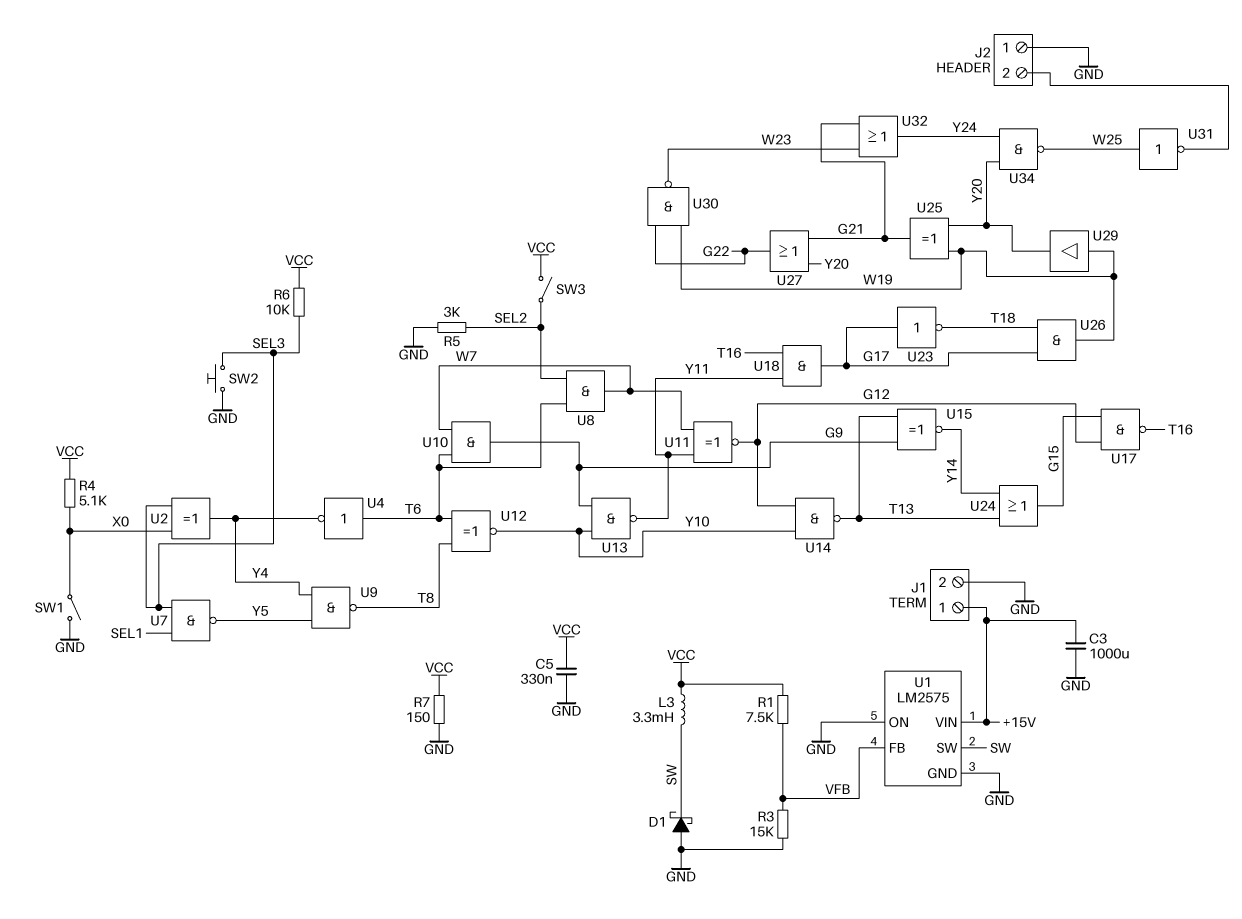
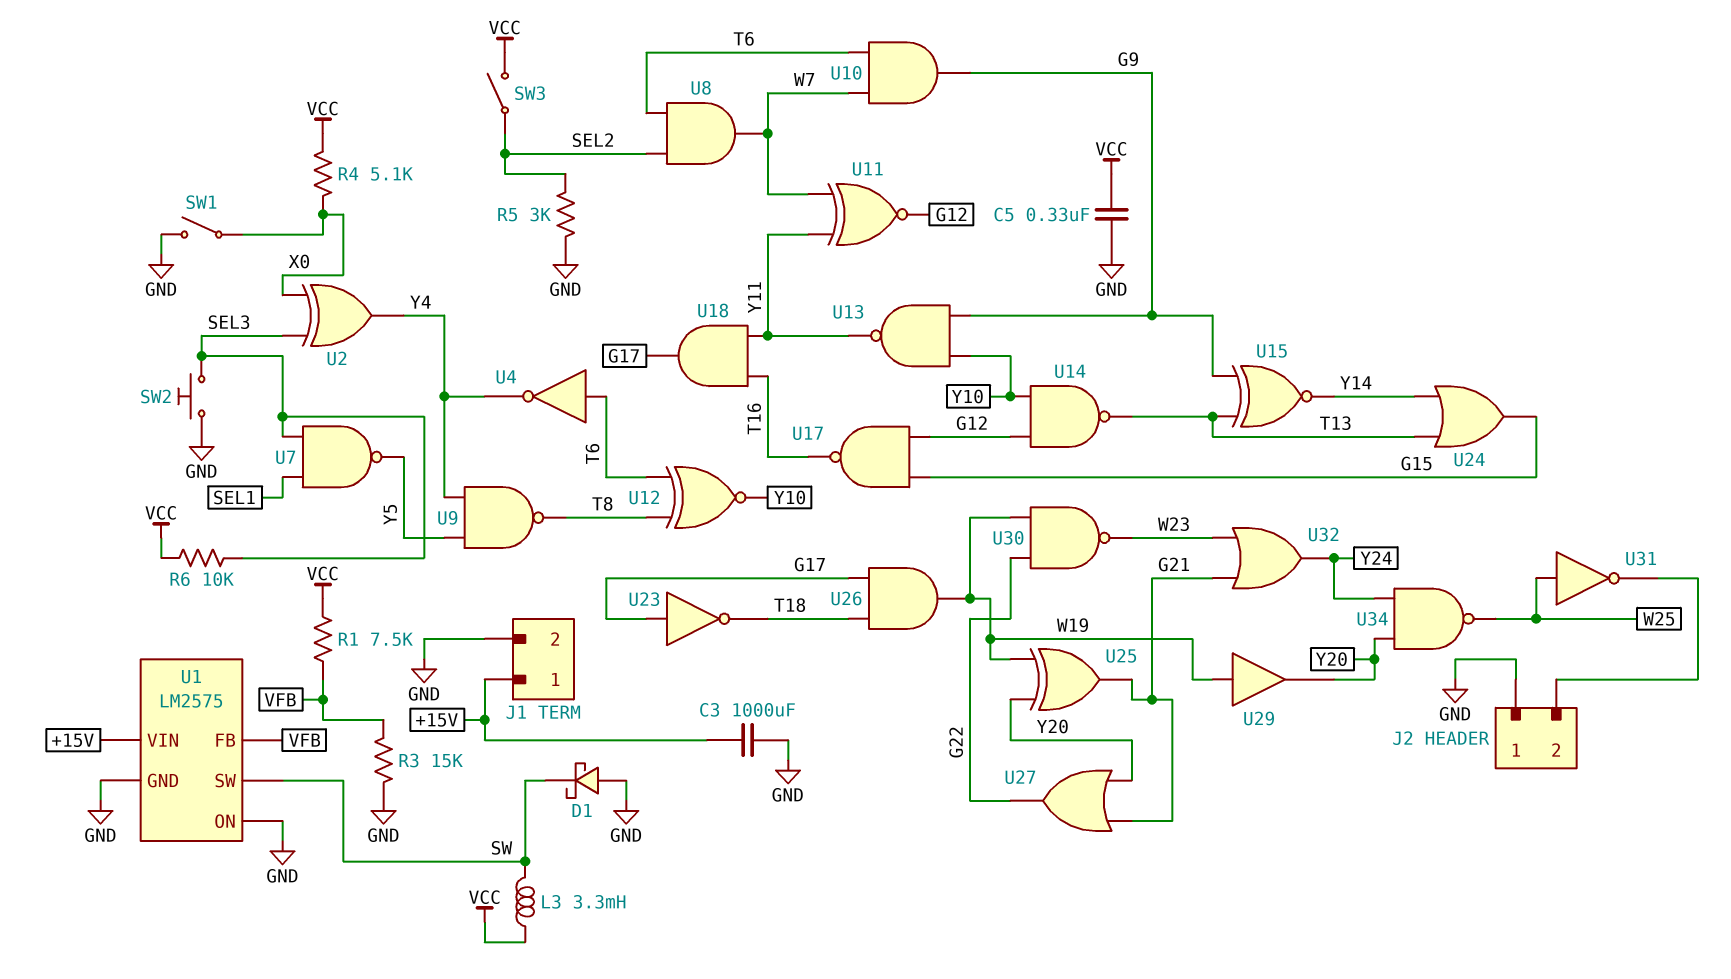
R7: 150 (GND, VCC) -> none

